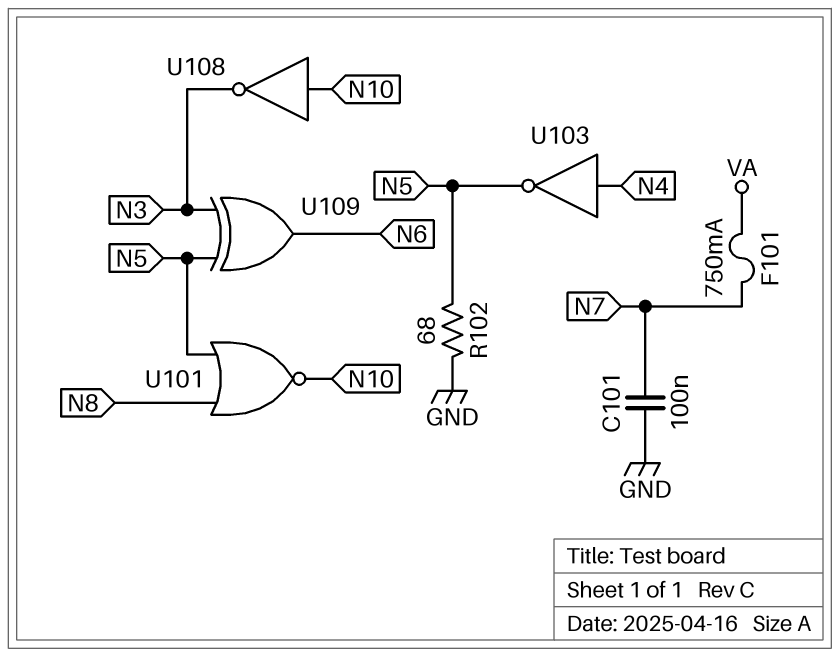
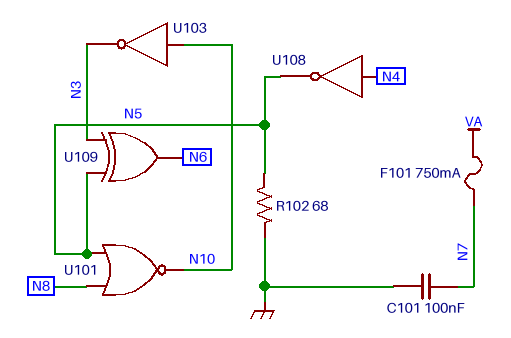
U103: NOT (in N4, out N5) -> NOT (in N10, out N3)
U108: NOT (in N10, out N3) -> NOT (in N4, out N5)

